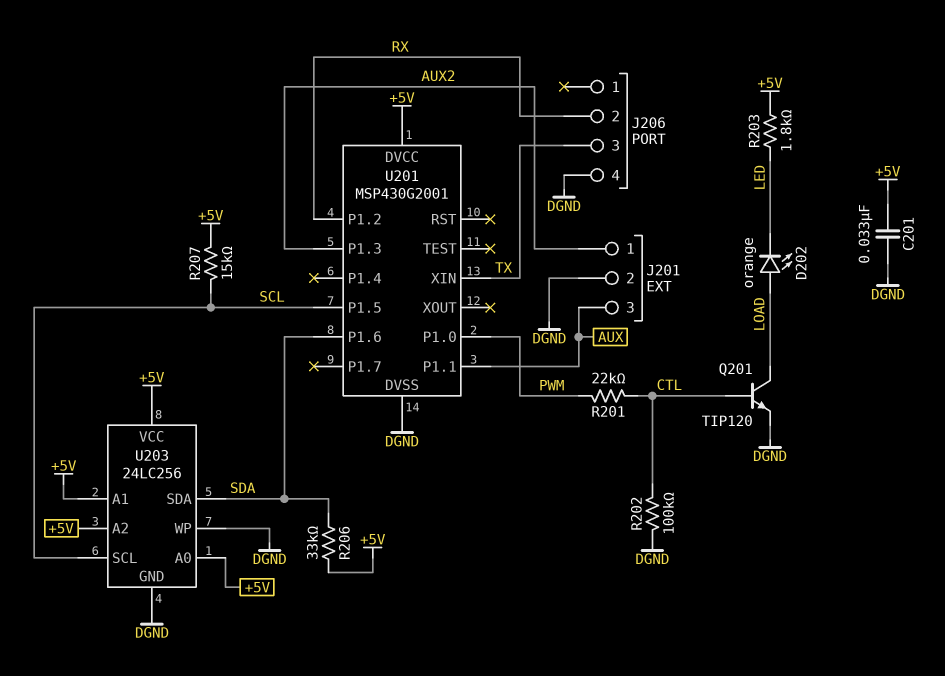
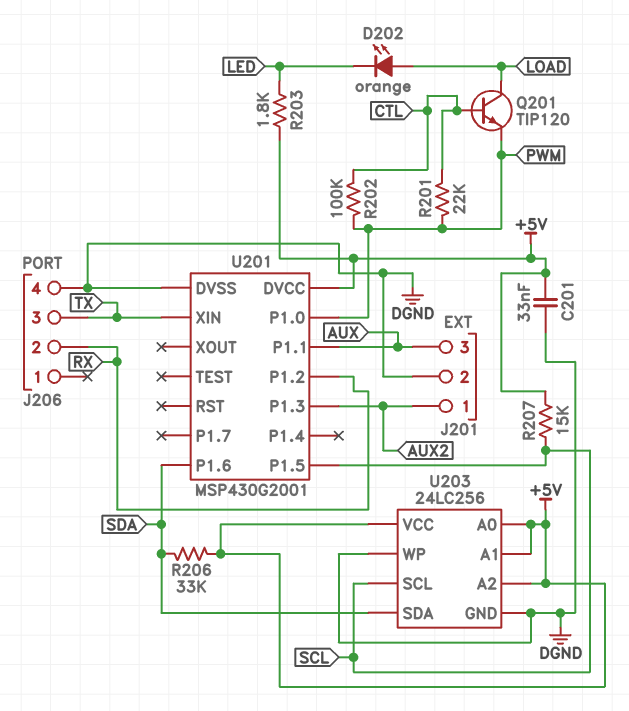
Q201: NPN TIP120 (B CTL, C LOAD, E DGND) -> NPN TIP120 (B CTL, C LOAD, E PWM)
R202: 100k (CTL, DGND) -> 100k (CTL, PWM)

